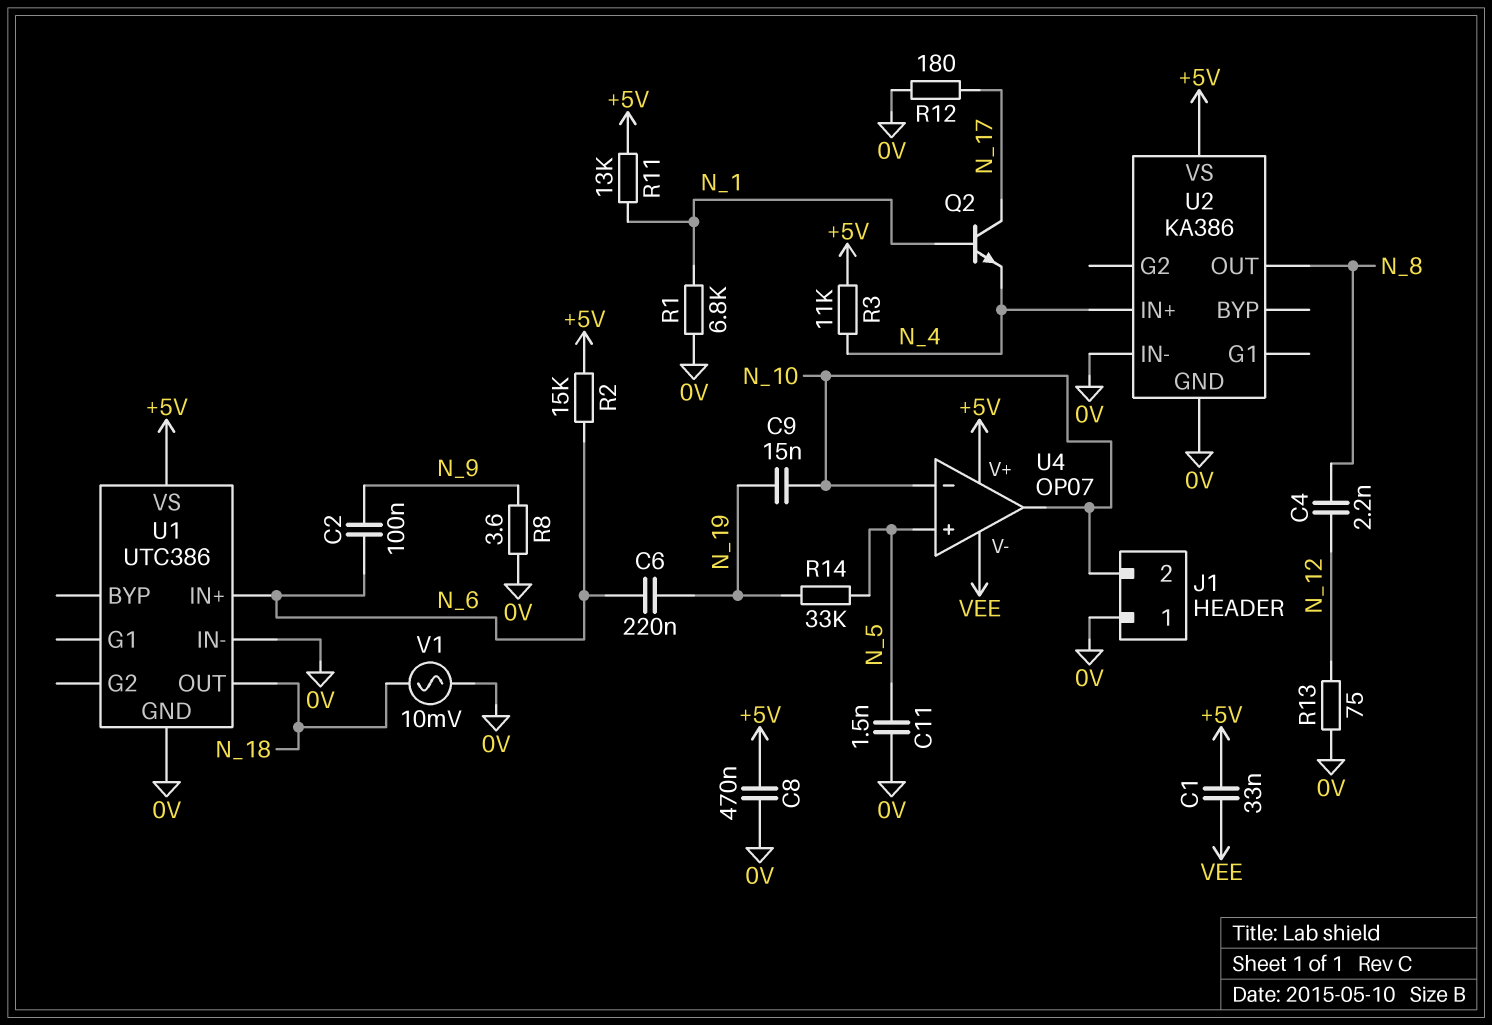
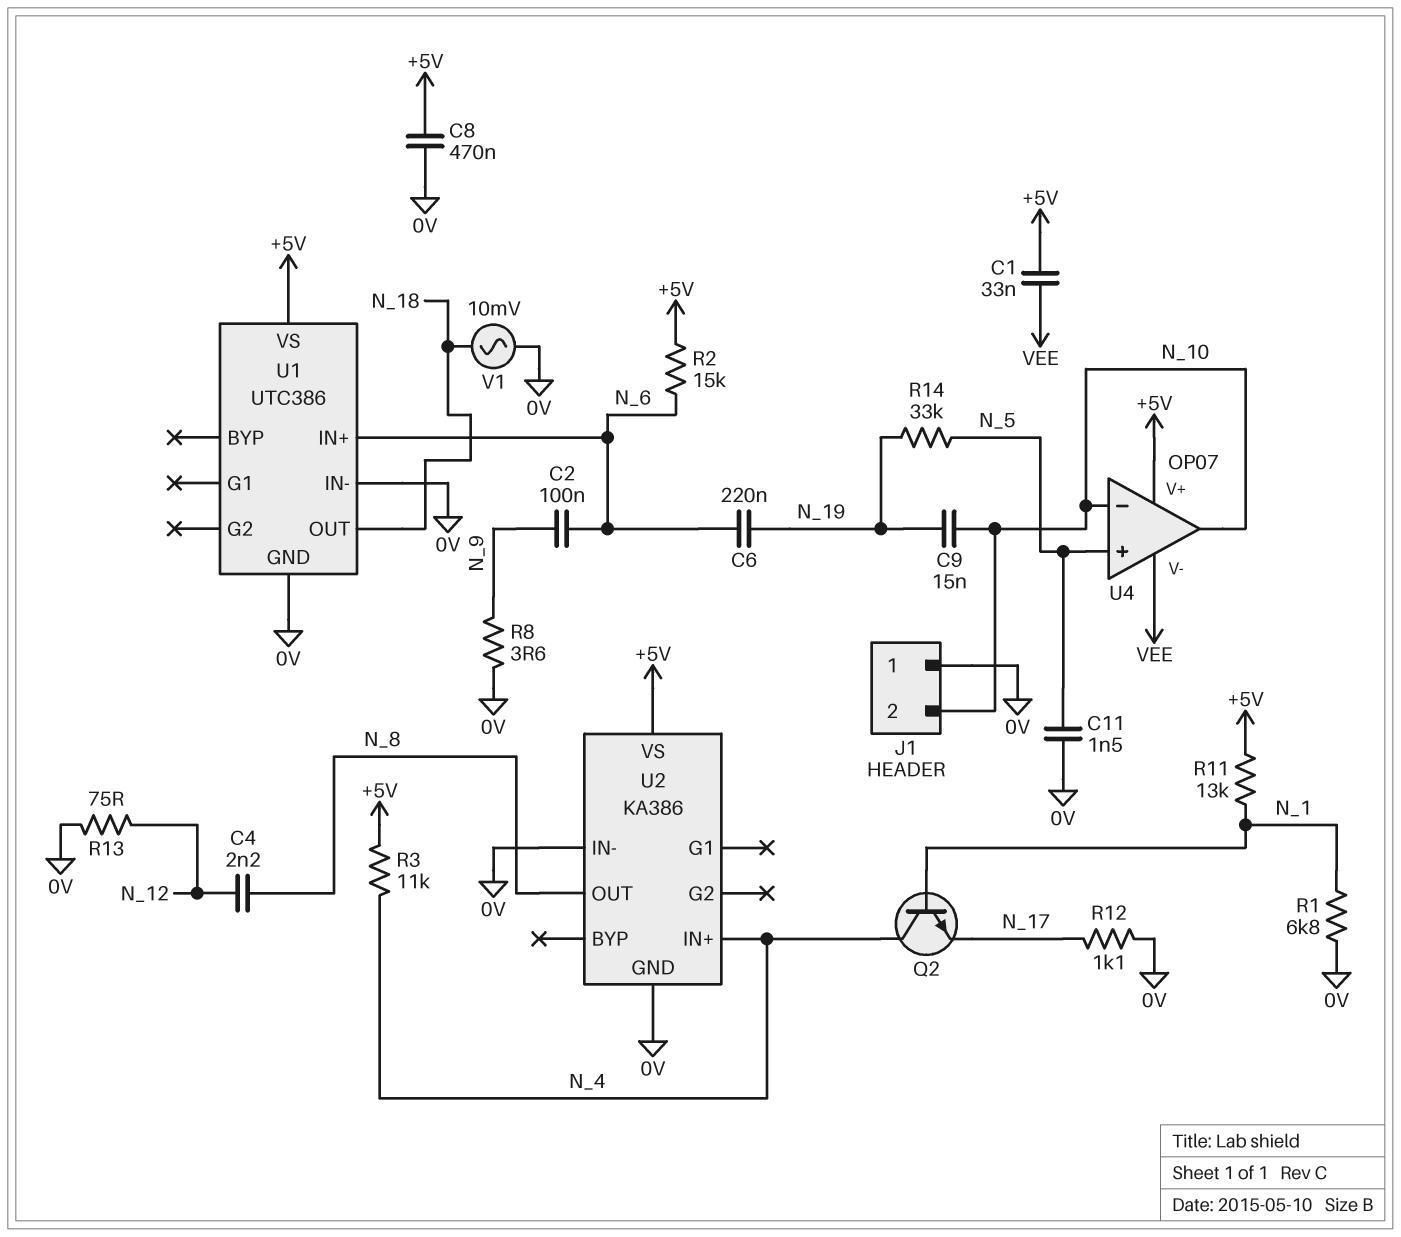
Q2: NPN (B N_1, C N_17, E N_4) -> NPN (B N_1, C N_4, E N_17)
R12: 180 (0V, N_17) -> 1.1k (0V, N_17)

